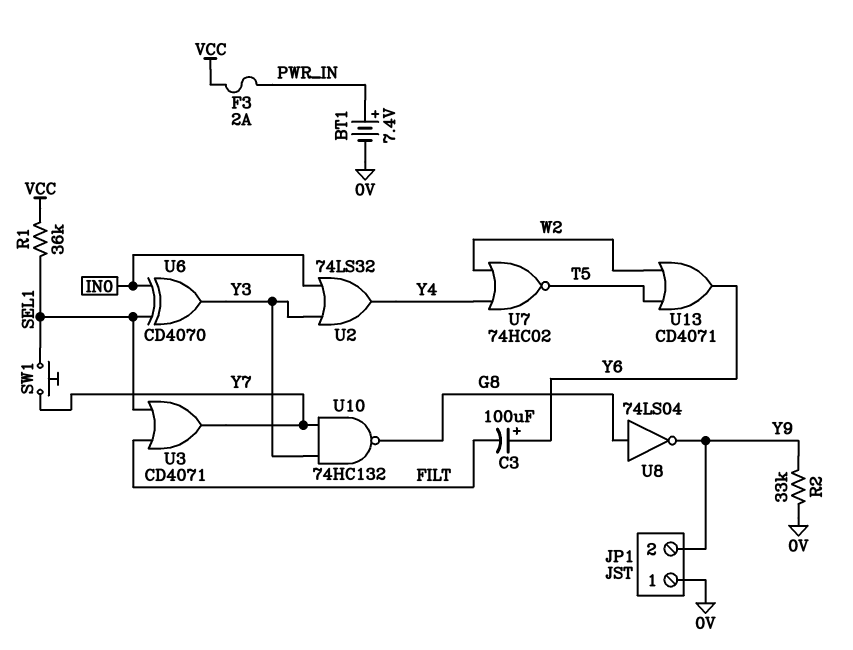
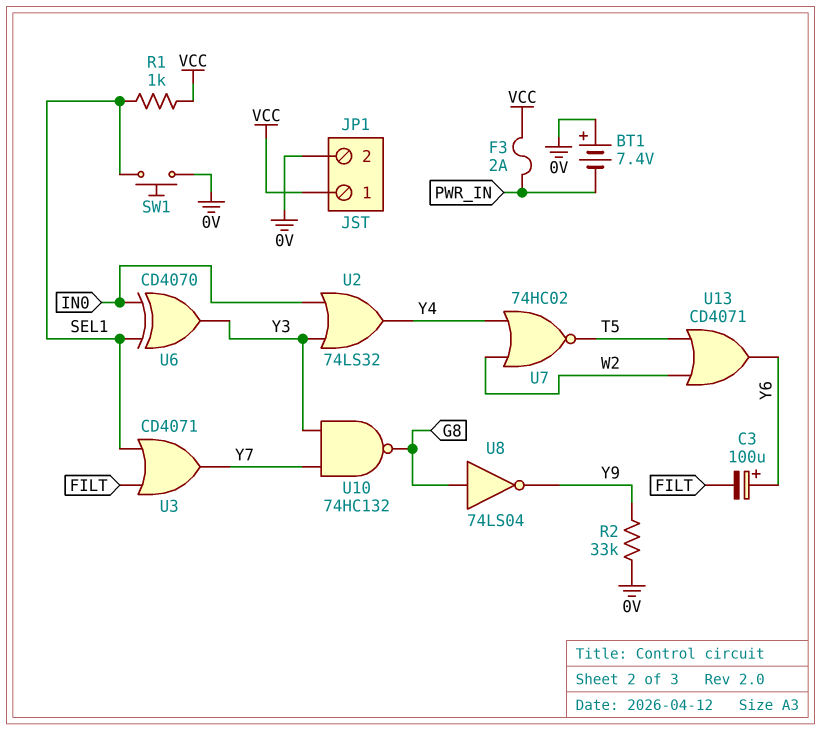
BT1: 7.4V (plus PWR_IN, minus 0V) -> 7.4V (plus 0V, minus PWR_IN)
JP1 pin 1: 0V -> VCC
JP1 pin 2: Y9 -> 0V
R1: 36k (SEL1, VCC) -> 1k (SEL1, VCC)
SW1: button (SEL1, Y7) -> button (0V, SEL1)

